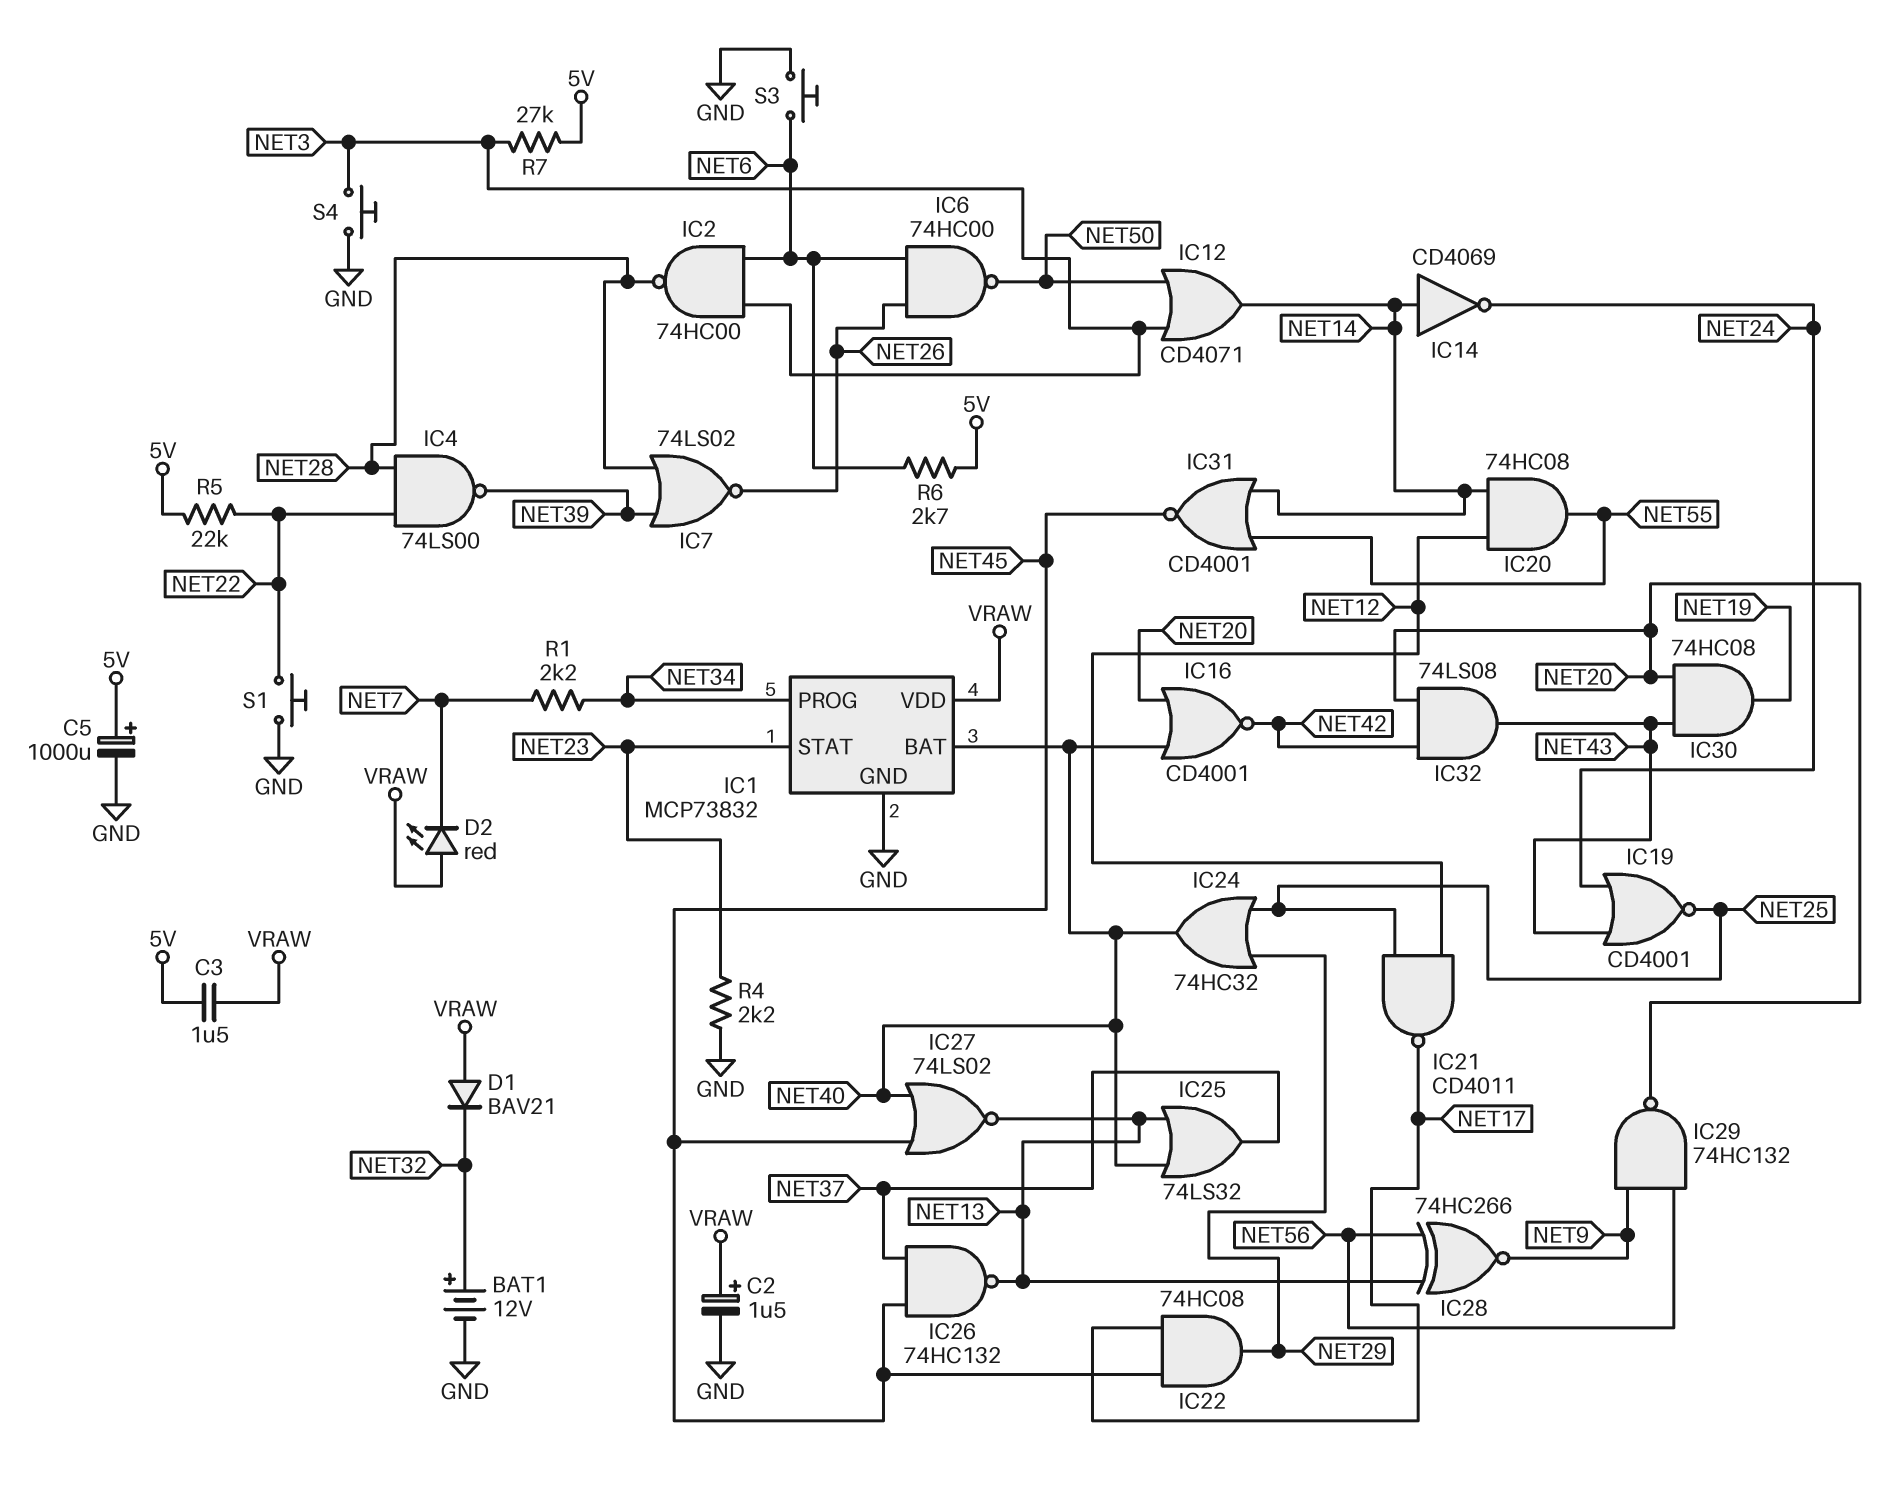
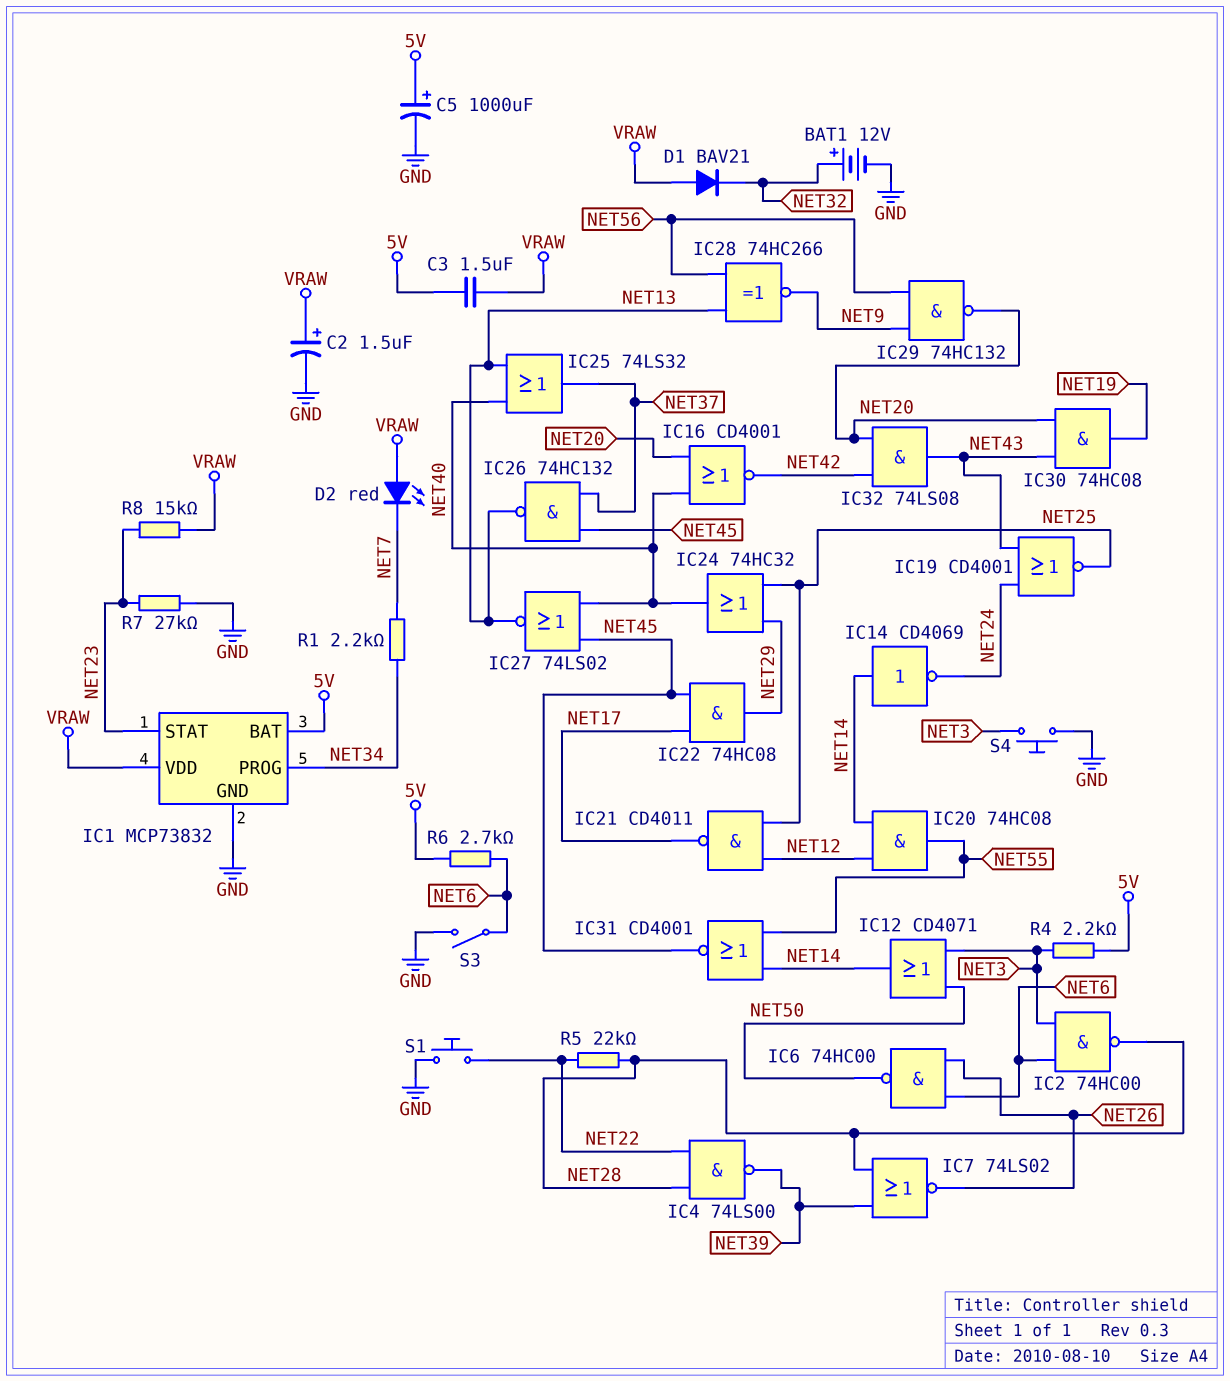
IC1 pin BAT: NET40 -> 5V
R4: 2.2k (GND, NET23) -> 2.2k (5V, NET3)
R5: 22k (5V, NET22) -> 22k (NET22, NET28)
R7: 27k (5V, NET3) -> 27k (GND, NET23)
R8: none -> 15k (NET23, VRAW)
S3: button (GND, NET6) -> switch (GND, NET6)

